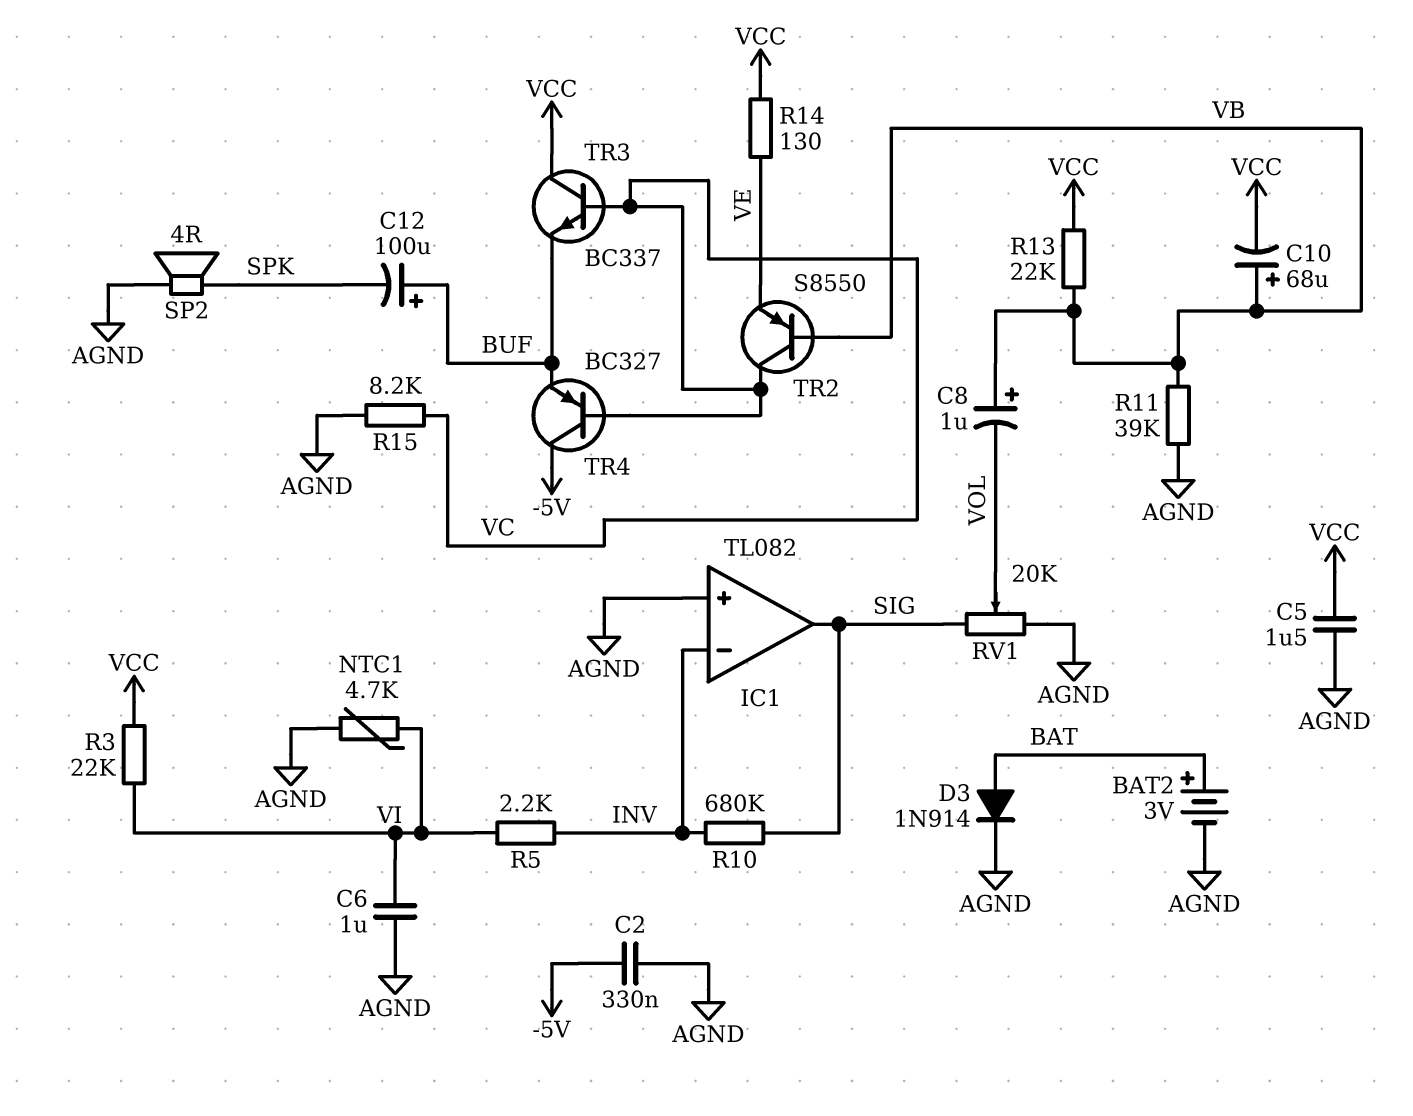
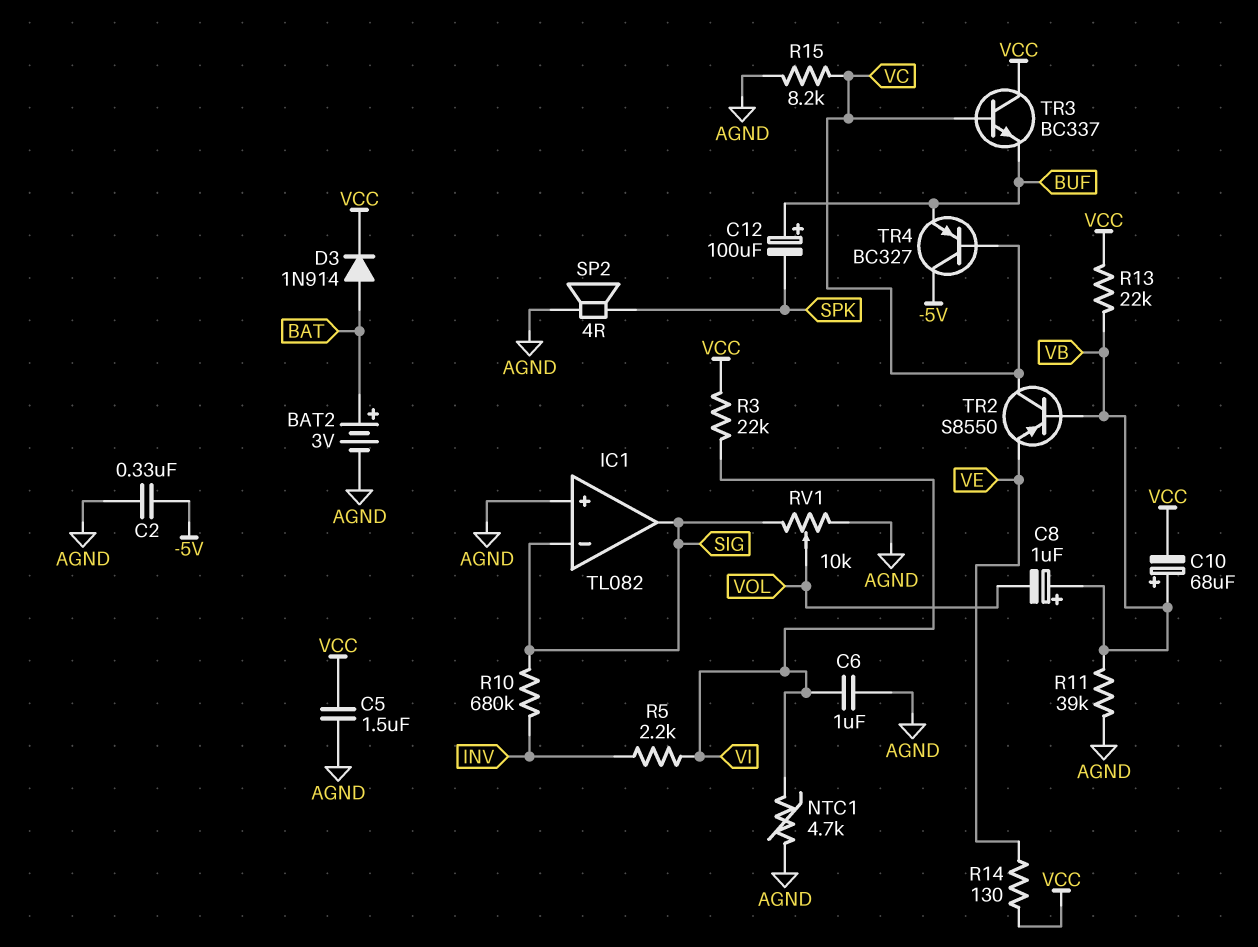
D3: diode 1N914 (A BAT, K AGND) -> diode 1N914 (A BAT, K VCC)
IC1 pin in-: INV -> SIG
RV1: 20k (AGND, SIG, wiper VOL) -> 10k (AGND, SIG, wiper VOL)

